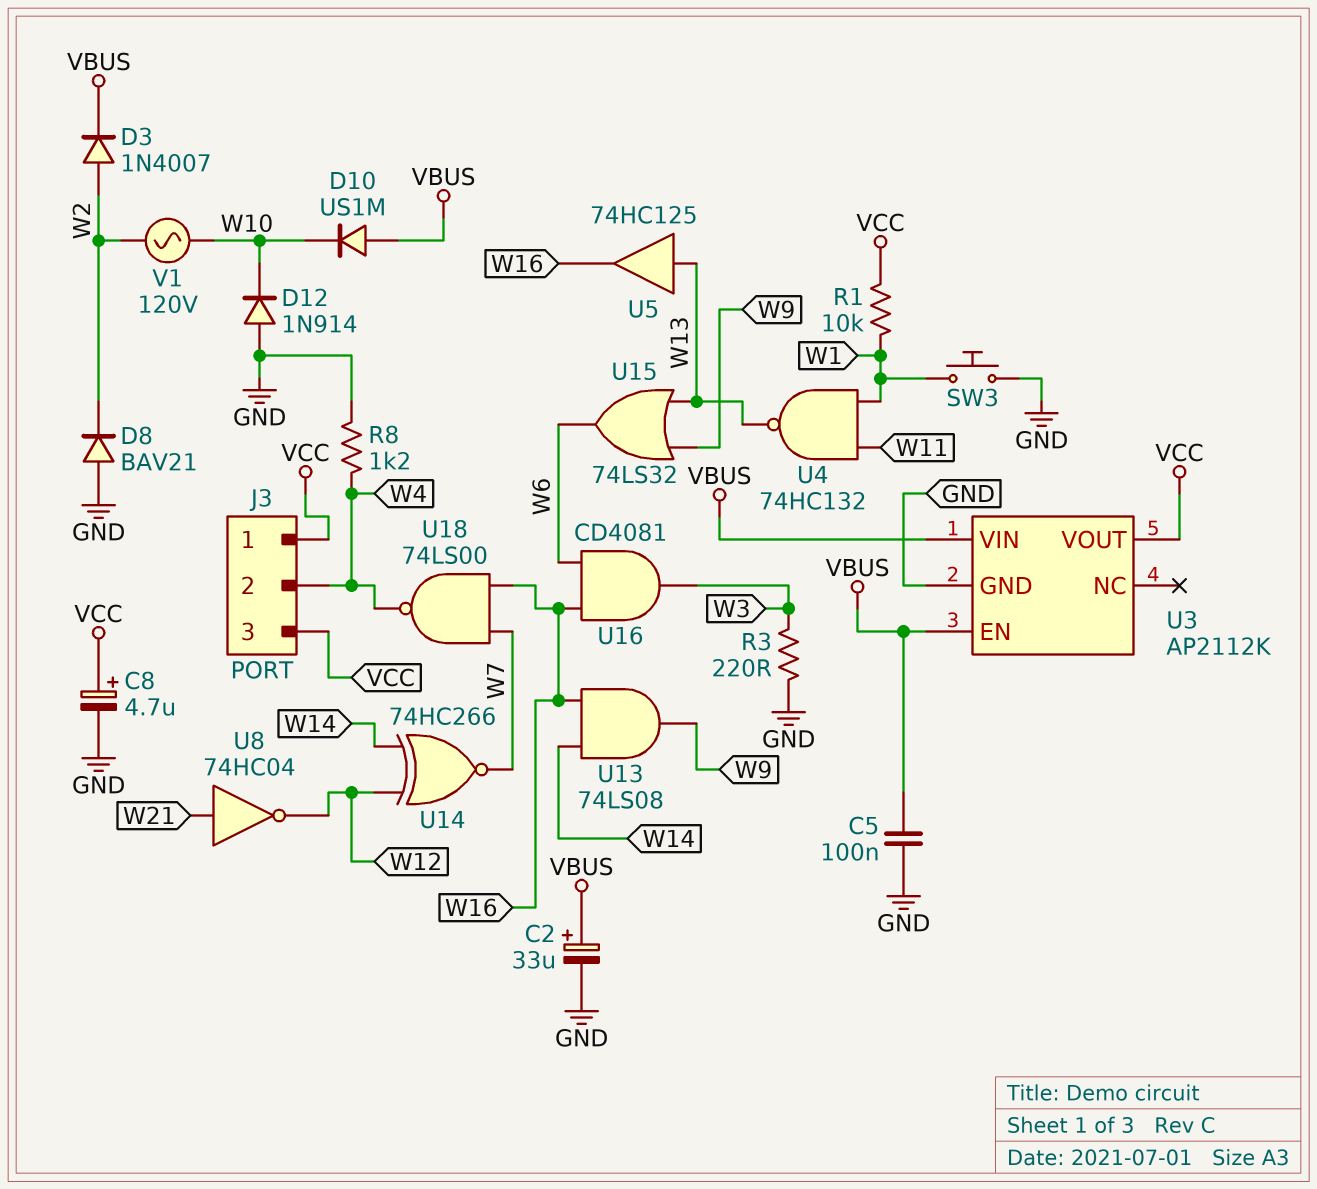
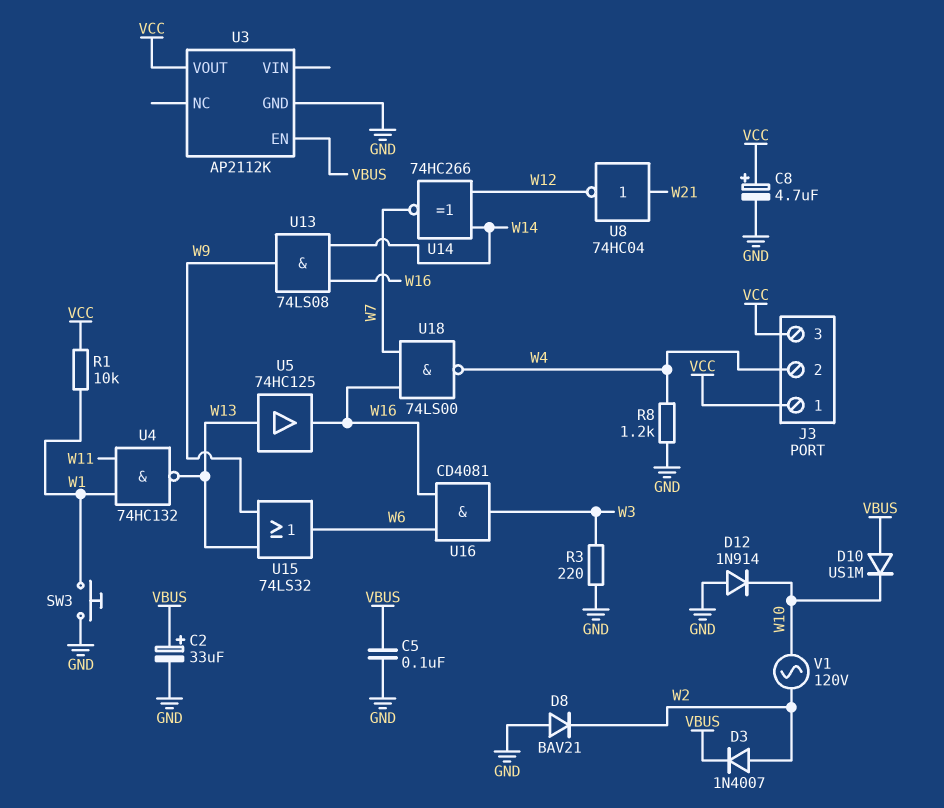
U3 pin VIN: VBUS -> none

